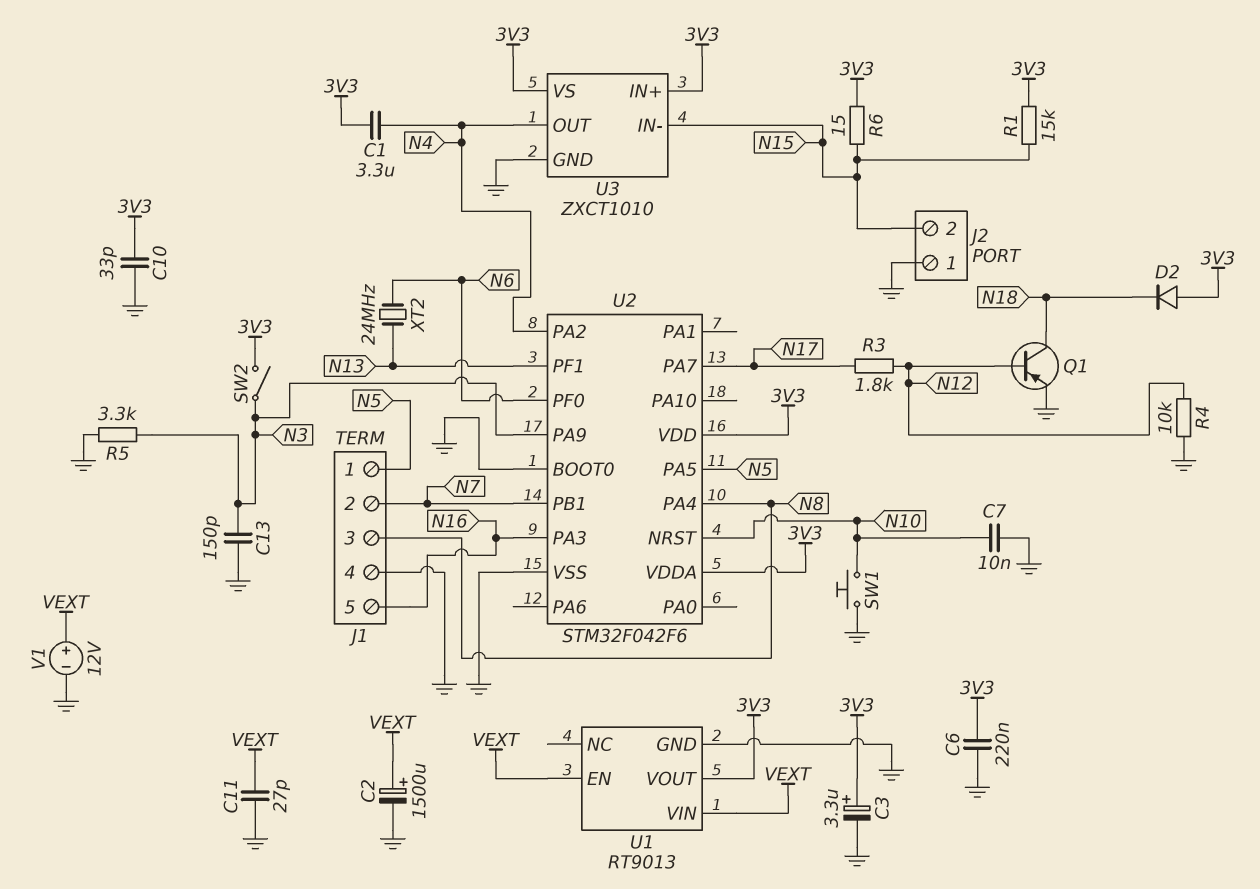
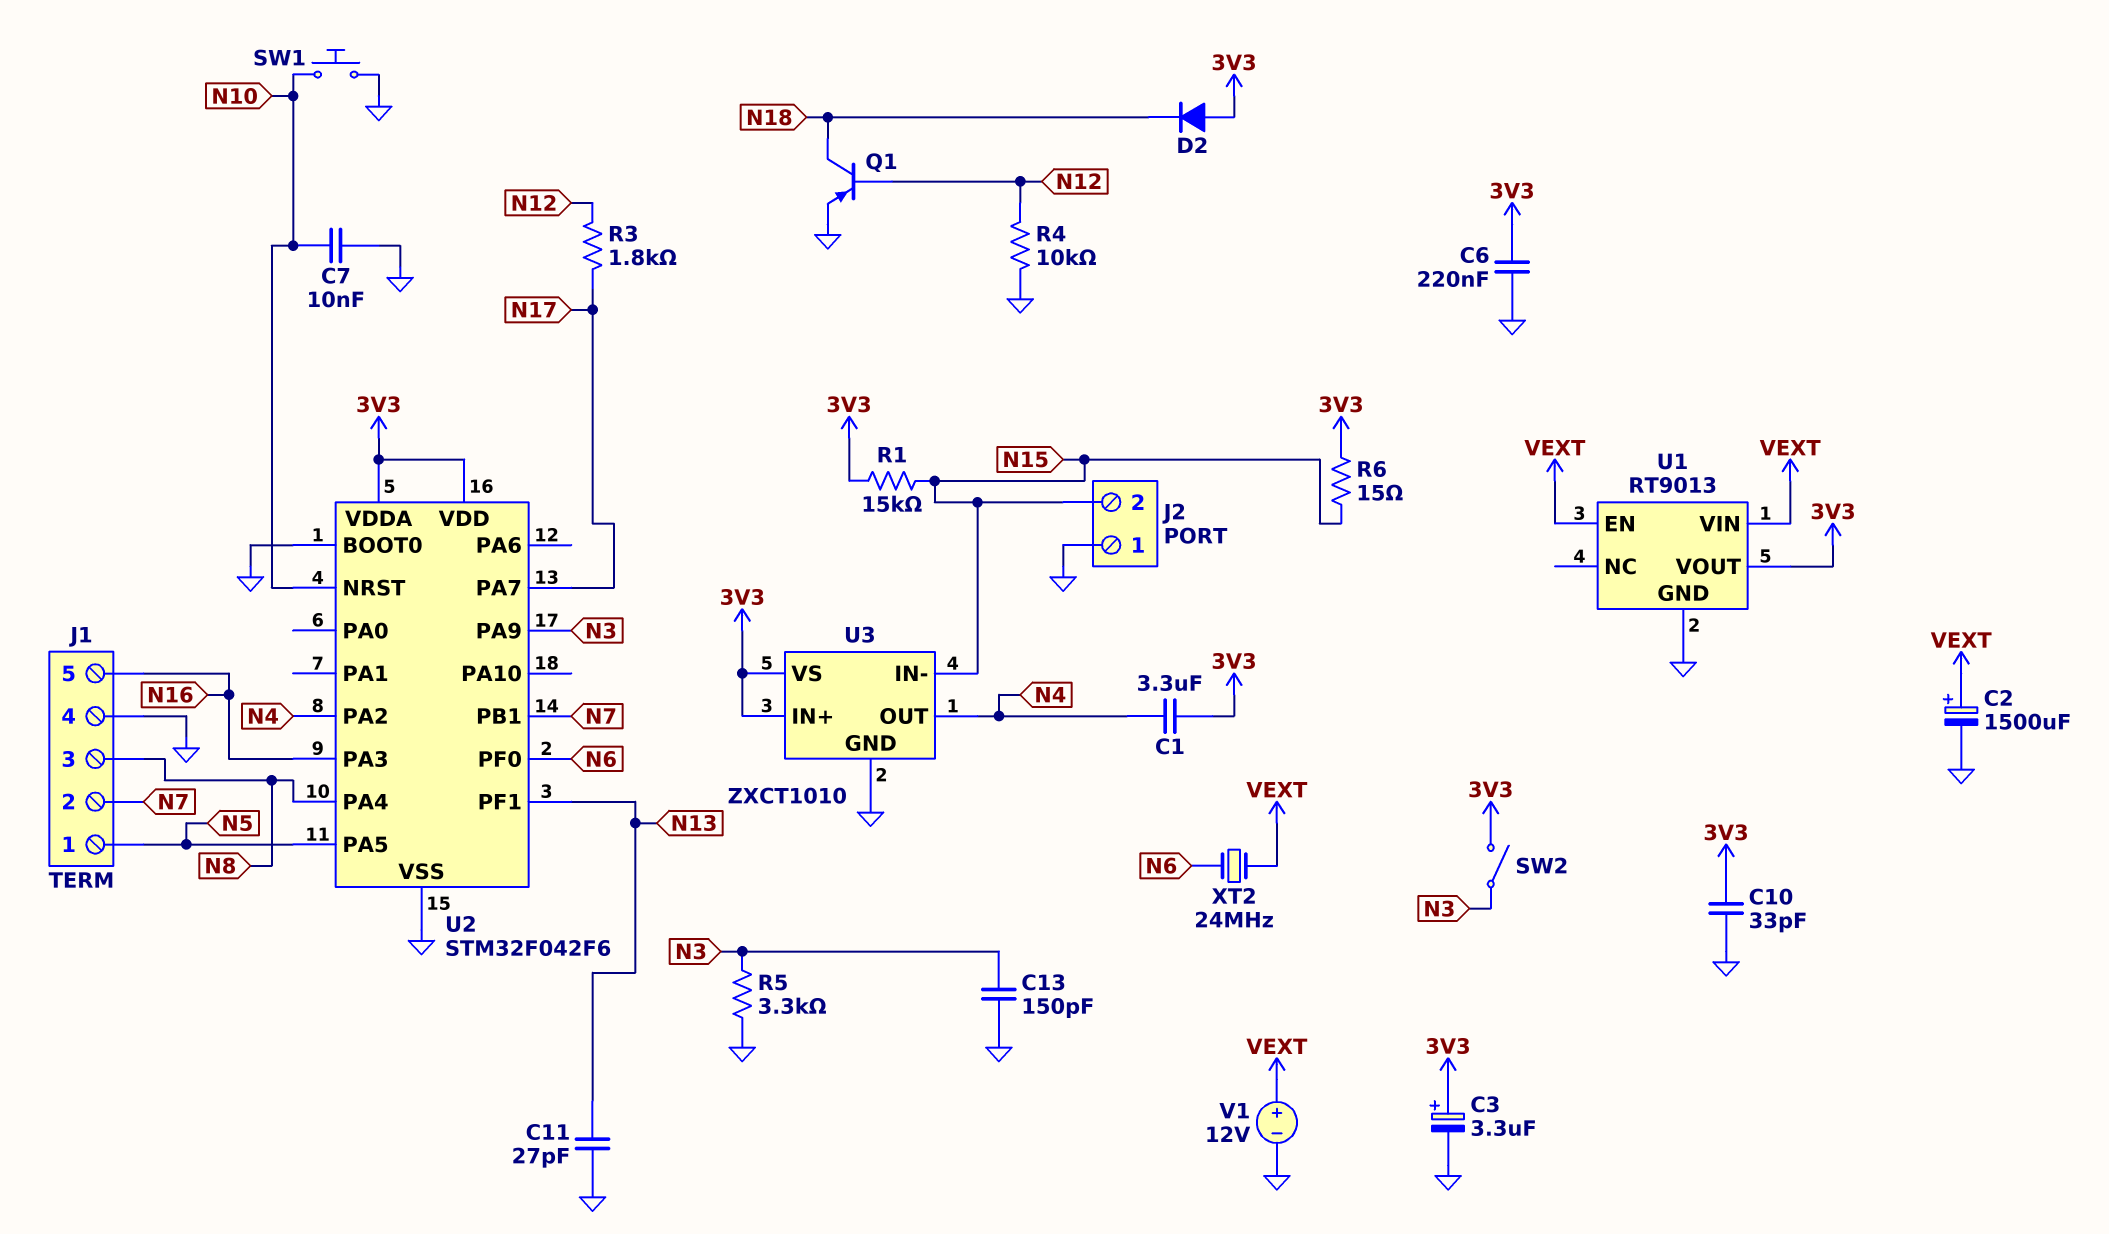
C11: 27pF (GND, VEXT) -> 27pF (GND, N13)
XT2: 24MHz (N6, N13) -> 24MHz (N6, VEXT)

